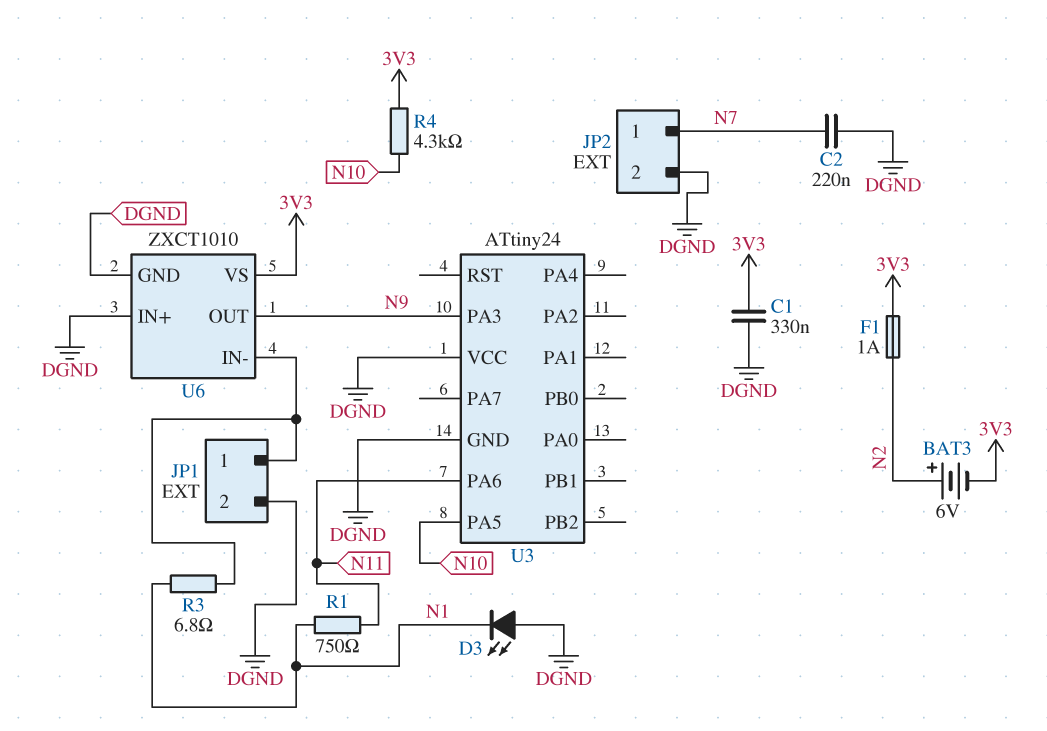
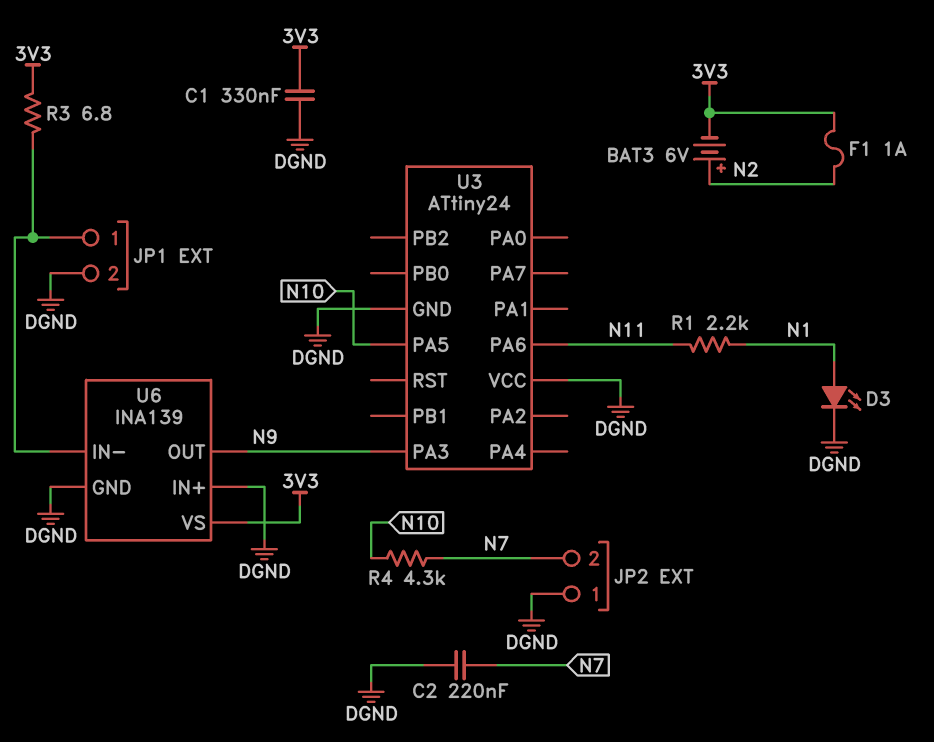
D3: LED (A DGND, K N1) -> LED (A N1, K DGND)
JP2 pin 1: N7 -> DGND
JP2 pin 2: DGND -> N7
R1: 750 (N1, N11) -> 2.2k (N1, N11)
R3: 6.8 (JP1/1, N1) -> 6.8 (3V3, JP1/1)
R4: 4.3k (3V3, N10) -> 4.3k (N7, N10)
U6: ZXCT1010 -> INA139

